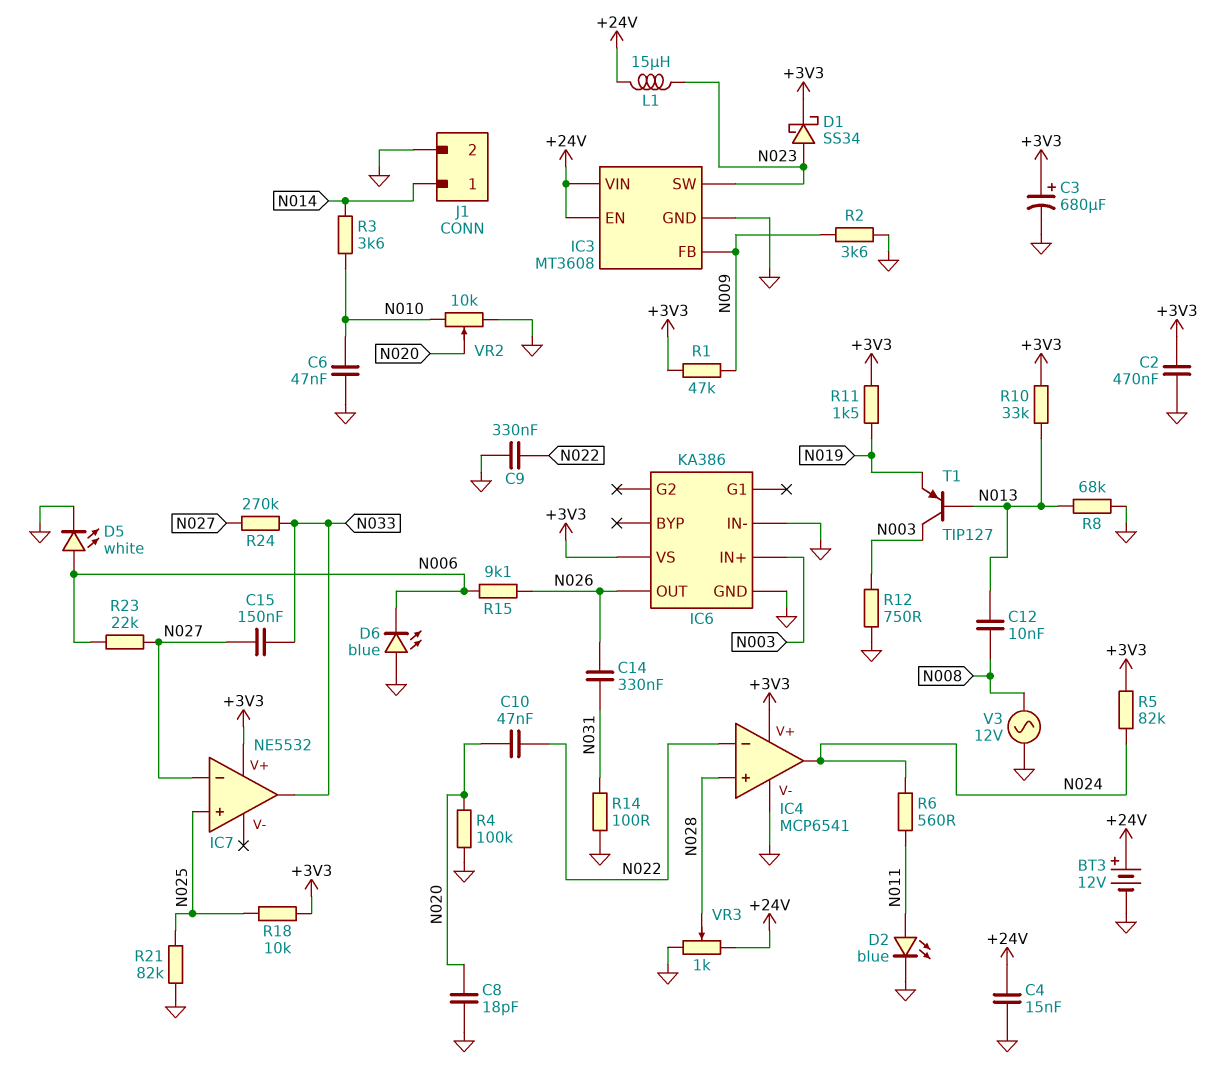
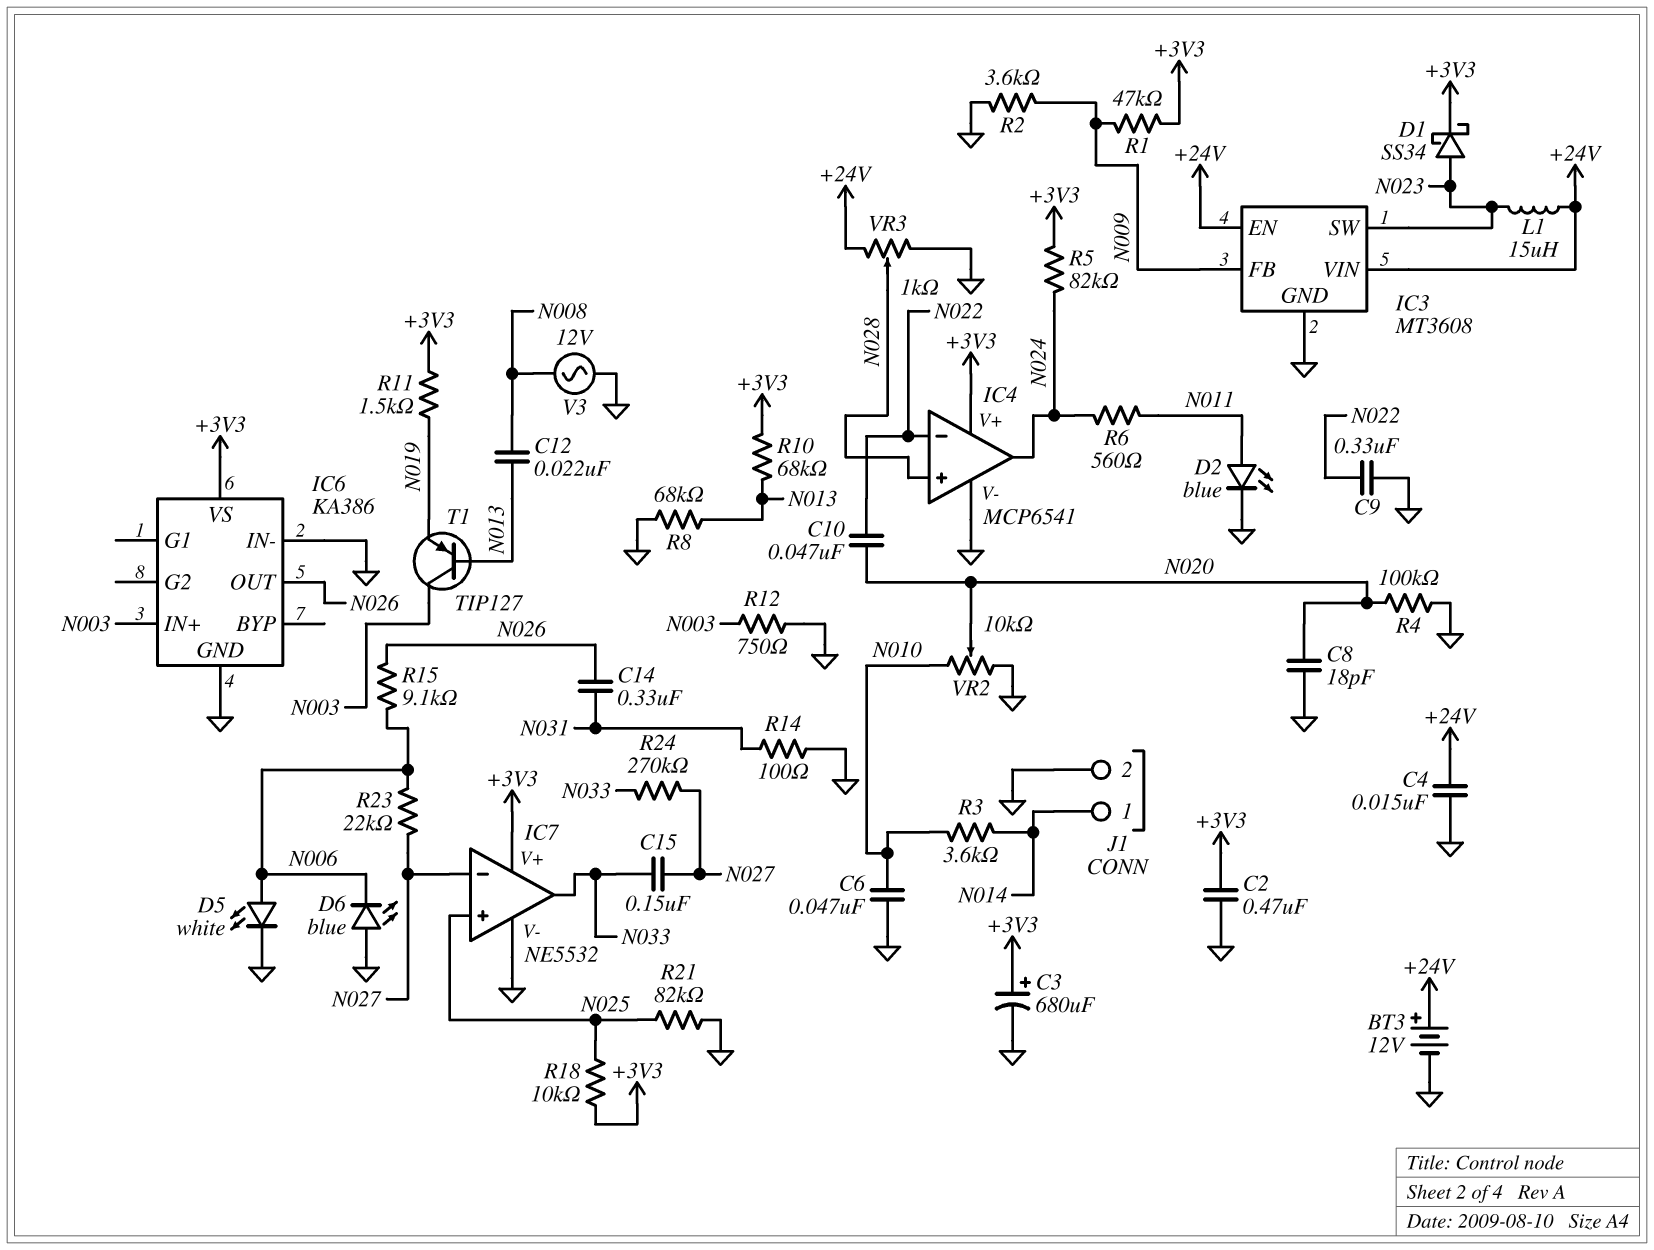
C12: 10nF (N008, N013) -> 22nF (N008, N013)
IC7 pin V-: none -> GND
R10: 33k (+3V3, N013) -> 68k (+3V3, N013)

